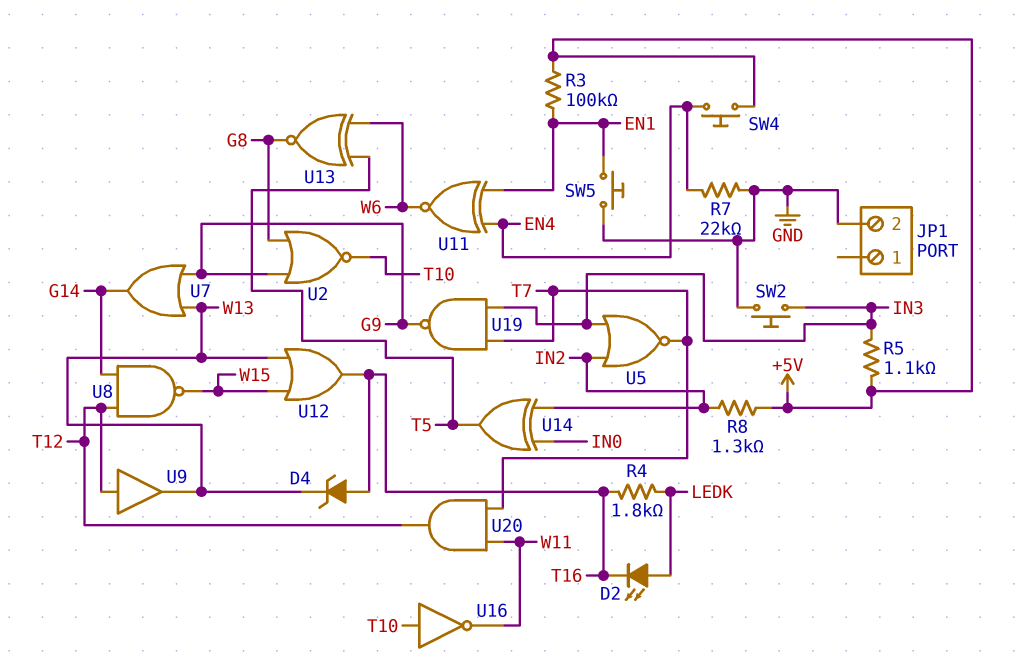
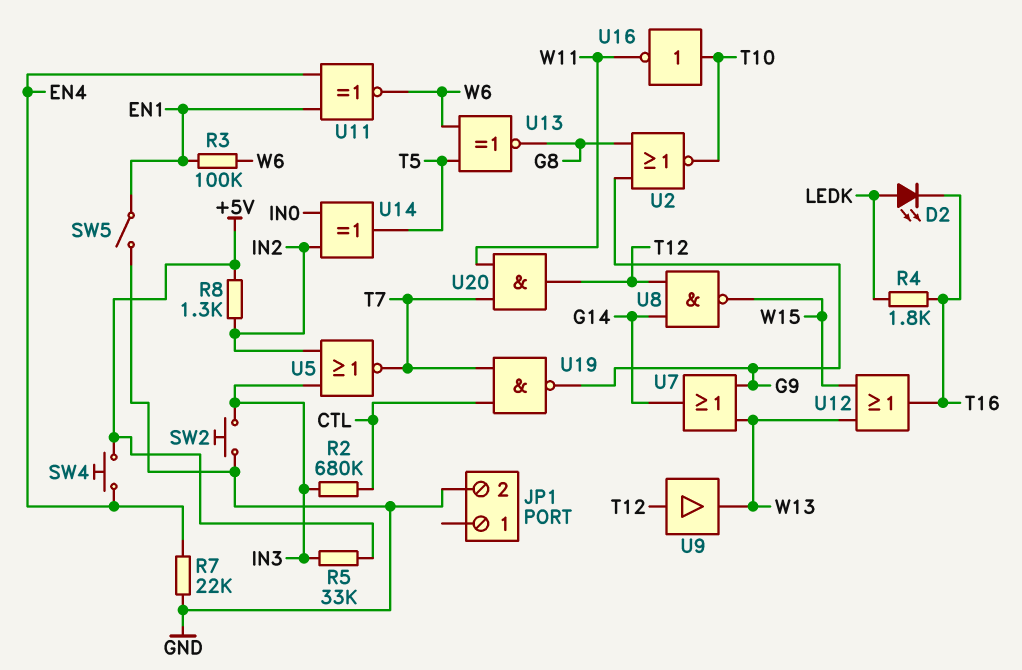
D4: zener (A T16, K W13) -> none
R2: none -> 680k (CTL, IN3)
R3: 100k (+5V, EN1) -> 100k (EN1, W6)
R5: 1.1k (+5V, IN3) -> 33k (+5V, IN3)
SW5: button (EN1, GND) -> switch (EN1, GND)
U19: NAND (in IN3, in T7, out G9) -> NAND (in CTL, in T7, out G9)

